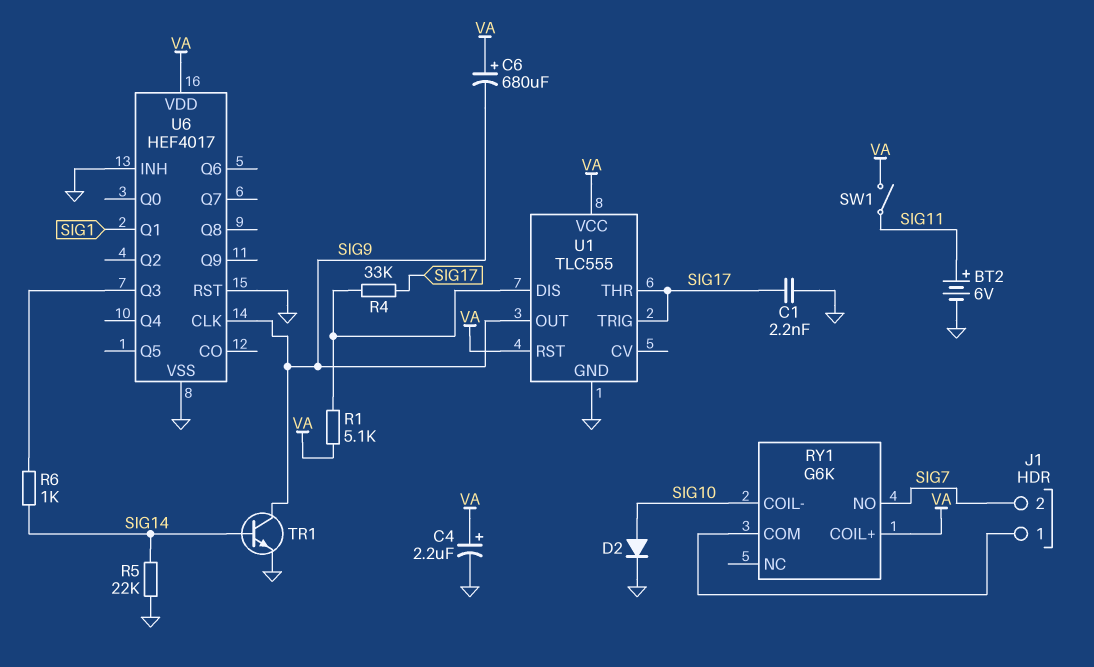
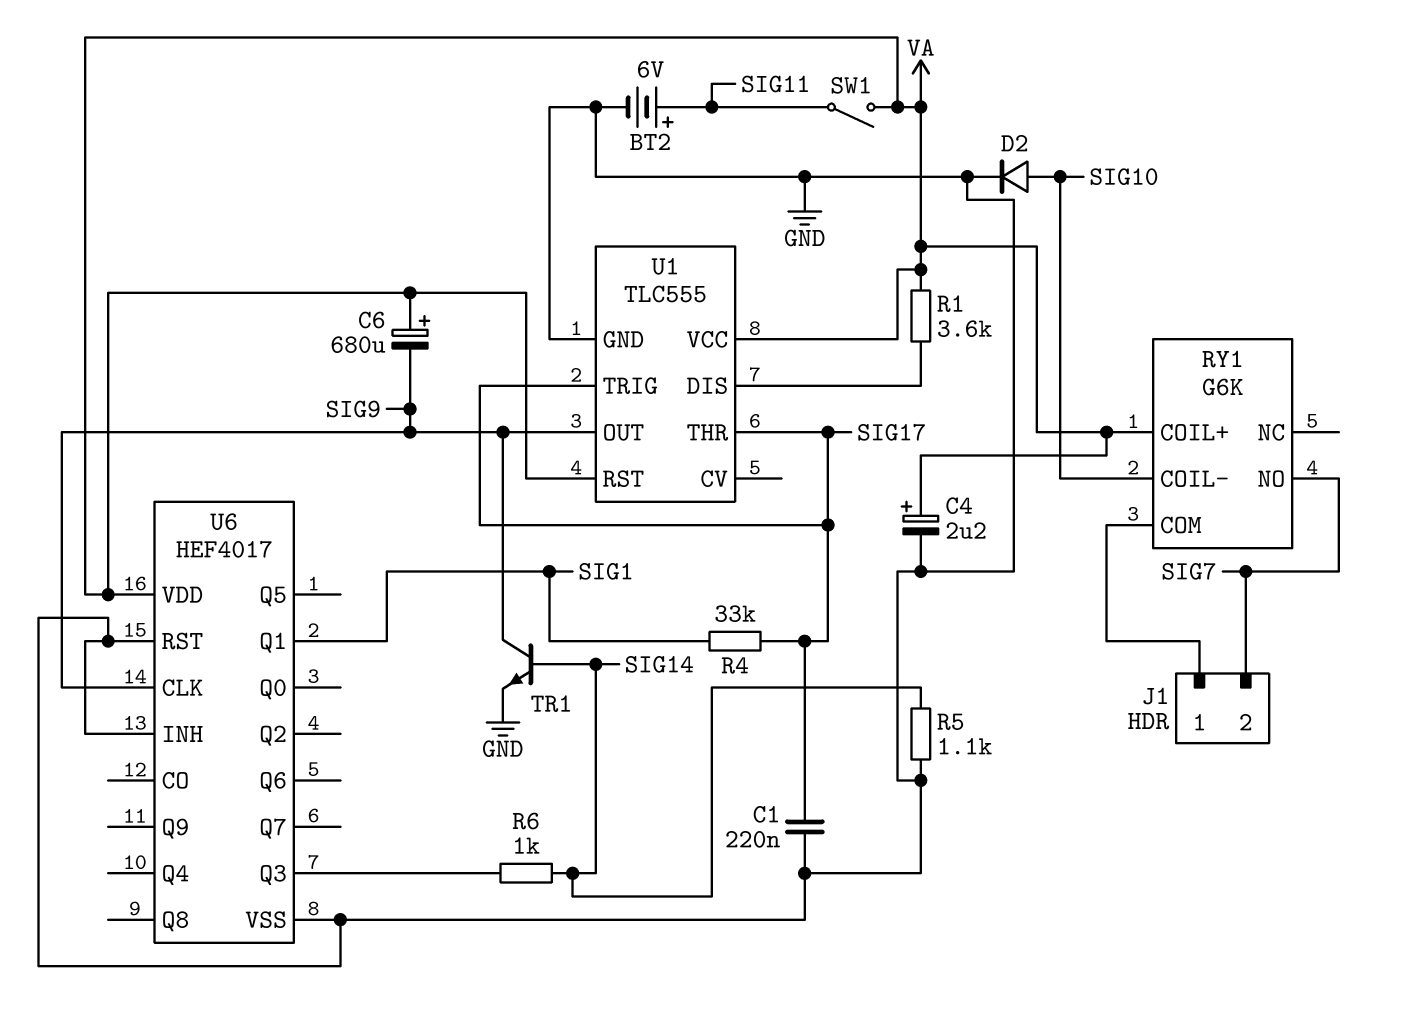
C1: 2.2nF (GND, SIG17) -> 220nF (GND, SIG17)
R1: 5.1k (U1/DIS, VA) -> 3.6k (U1/DIS, VA)
R4: 33k (SIG17, U1/DIS) -> 33k (SIG1, SIG17)
R5: 22k (GND, SIG14) -> 1.1k (GND, SIG14)

